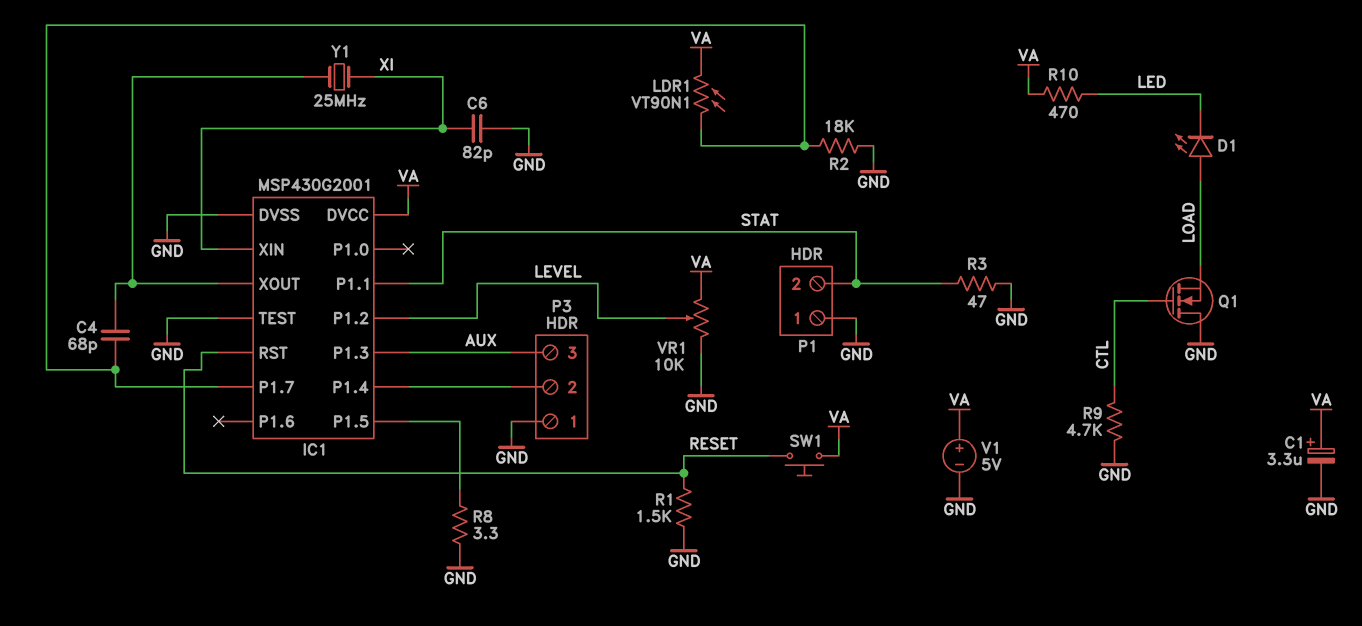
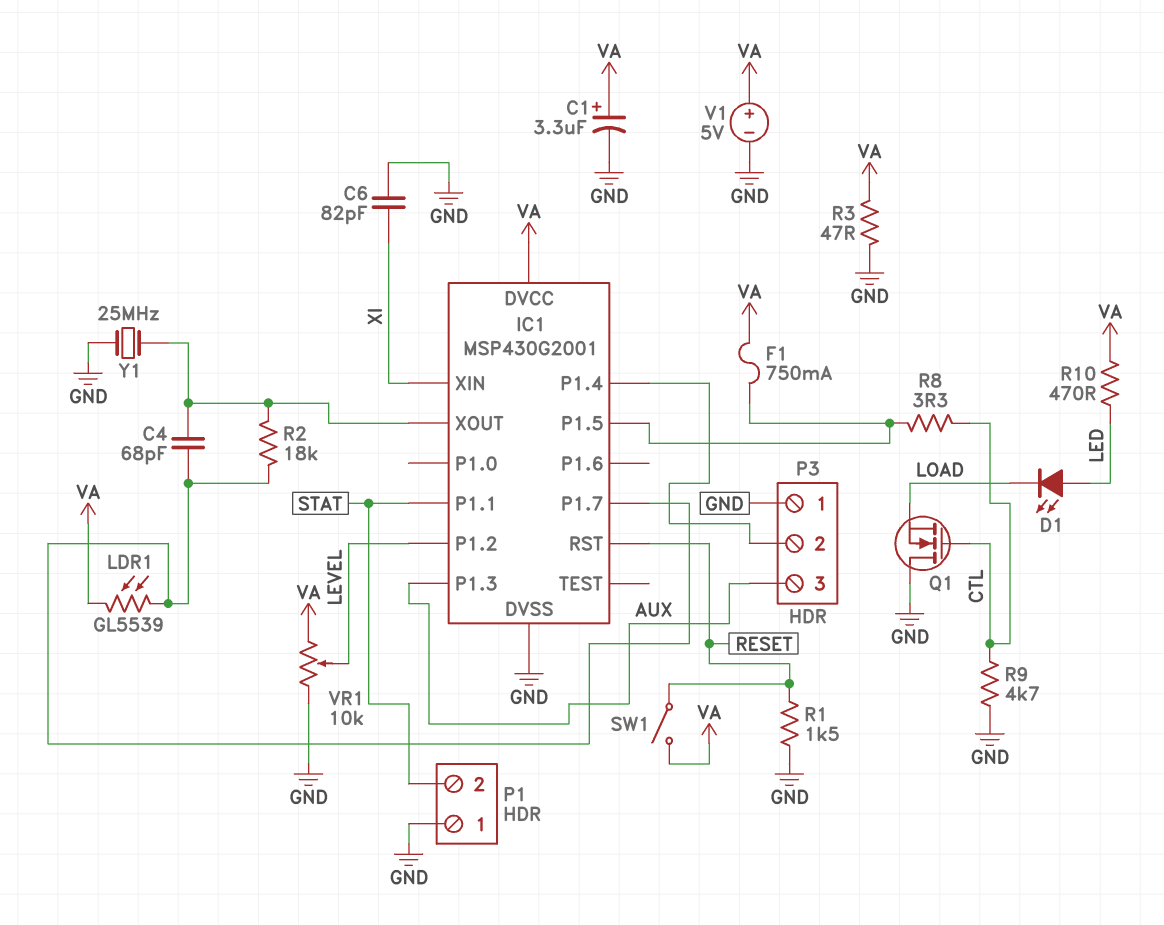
D1: LED (A LOAD, K LED) -> LED (A LED, K LOAD)
F1: none -> 750mA (IC1/P1.5, VA)
IC1 pin TEST: GND -> none
LDR1: VT90N1 (IC1/P1.7, VA) -> GL5539 (IC1/P1.7, VA)
R2: 18k (GND, IC1/P1.7) -> 18k (IC1/P1.7, IC1/XOUT)
R3: 47 (GND, STAT) -> 47 (GND, VA)
R8: 3.3 (GND, IC1/P1.5) -> 3.3 (CTL, IC1/P1.5)
SW1: button (RESET, VA) -> switch (RESET, VA)
Y1: 25MHz (IC1/XOUT, XI) -> 25MHz (GND, IC1/XOUT)

